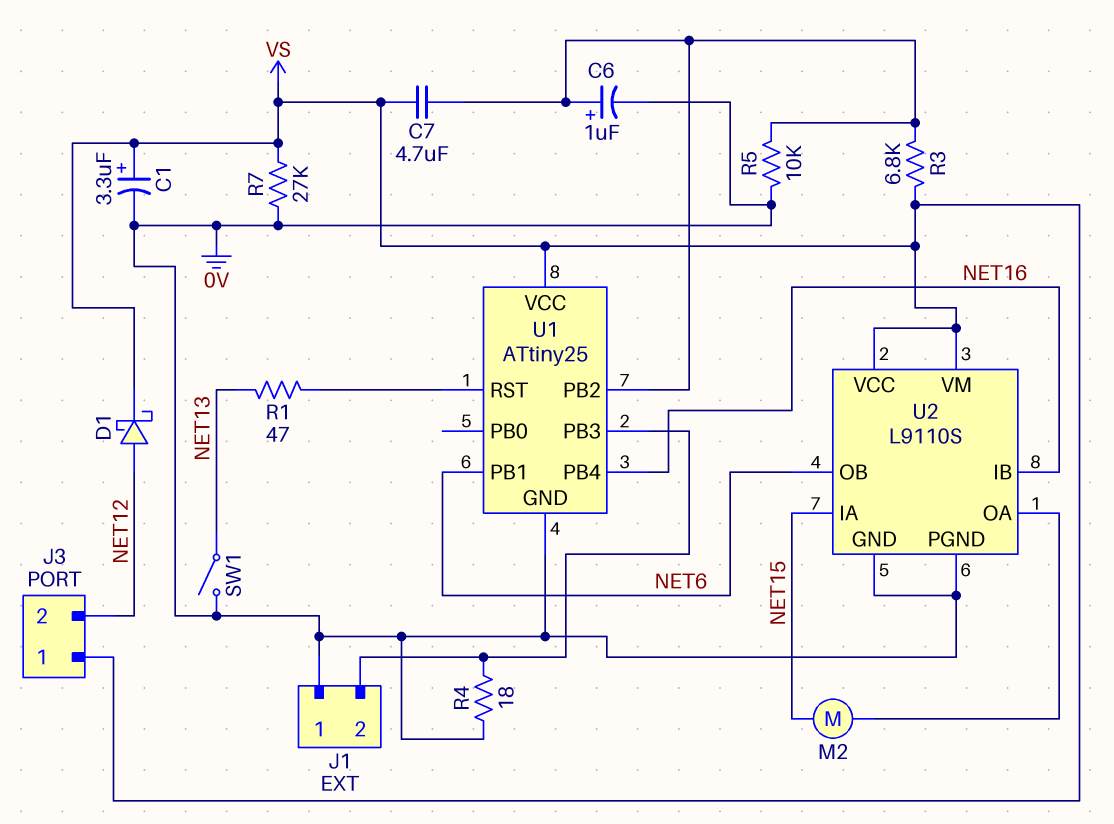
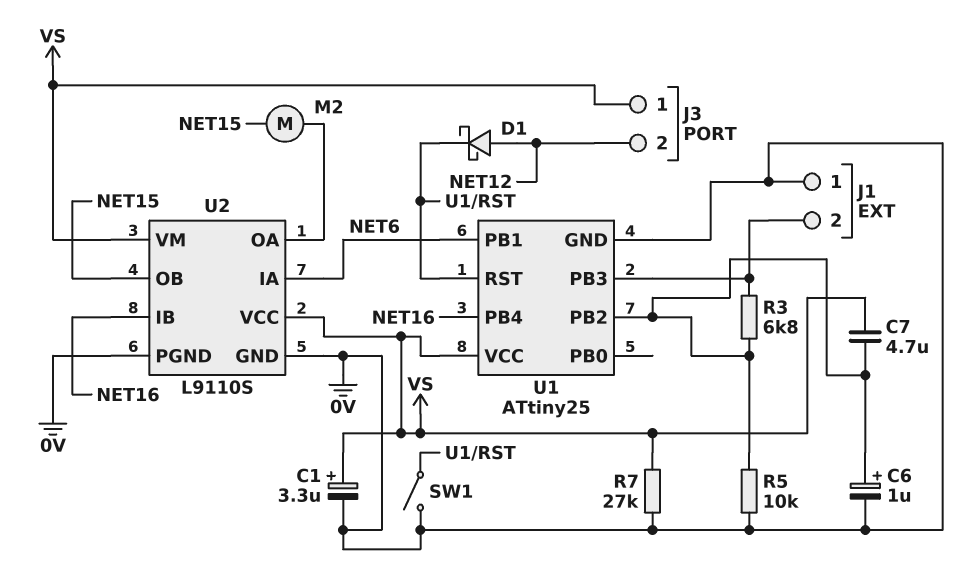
D1: schottky (A NET12, K VS) -> schottky (A NET12, K U1/RST)
R1: 47 (NET13, U1/RST) -> none
R3: 6.8k (U1/PB2, VS) -> 6.8k (J1/2, U1/PB2)
R4: 18 (0V, J1/2) -> none
SW1: switch (0V, NET13) -> switch (0V, U1/RST)
U2 pin IA: NET15 -> NET6
U2 pin OB: NET6 -> NET15

